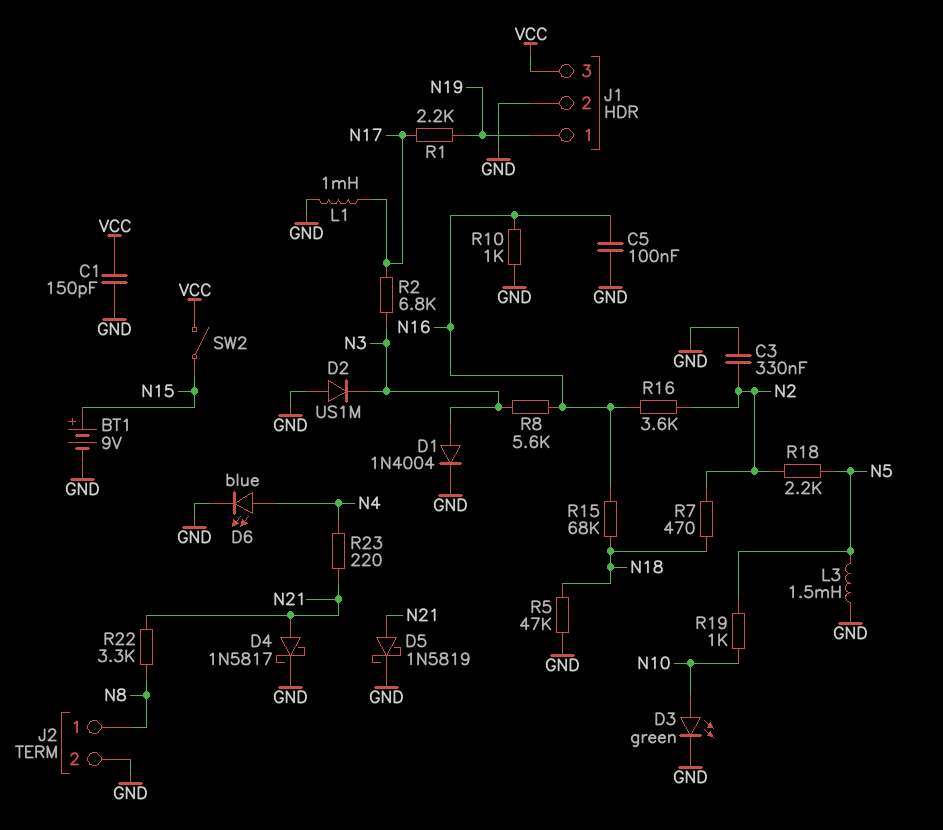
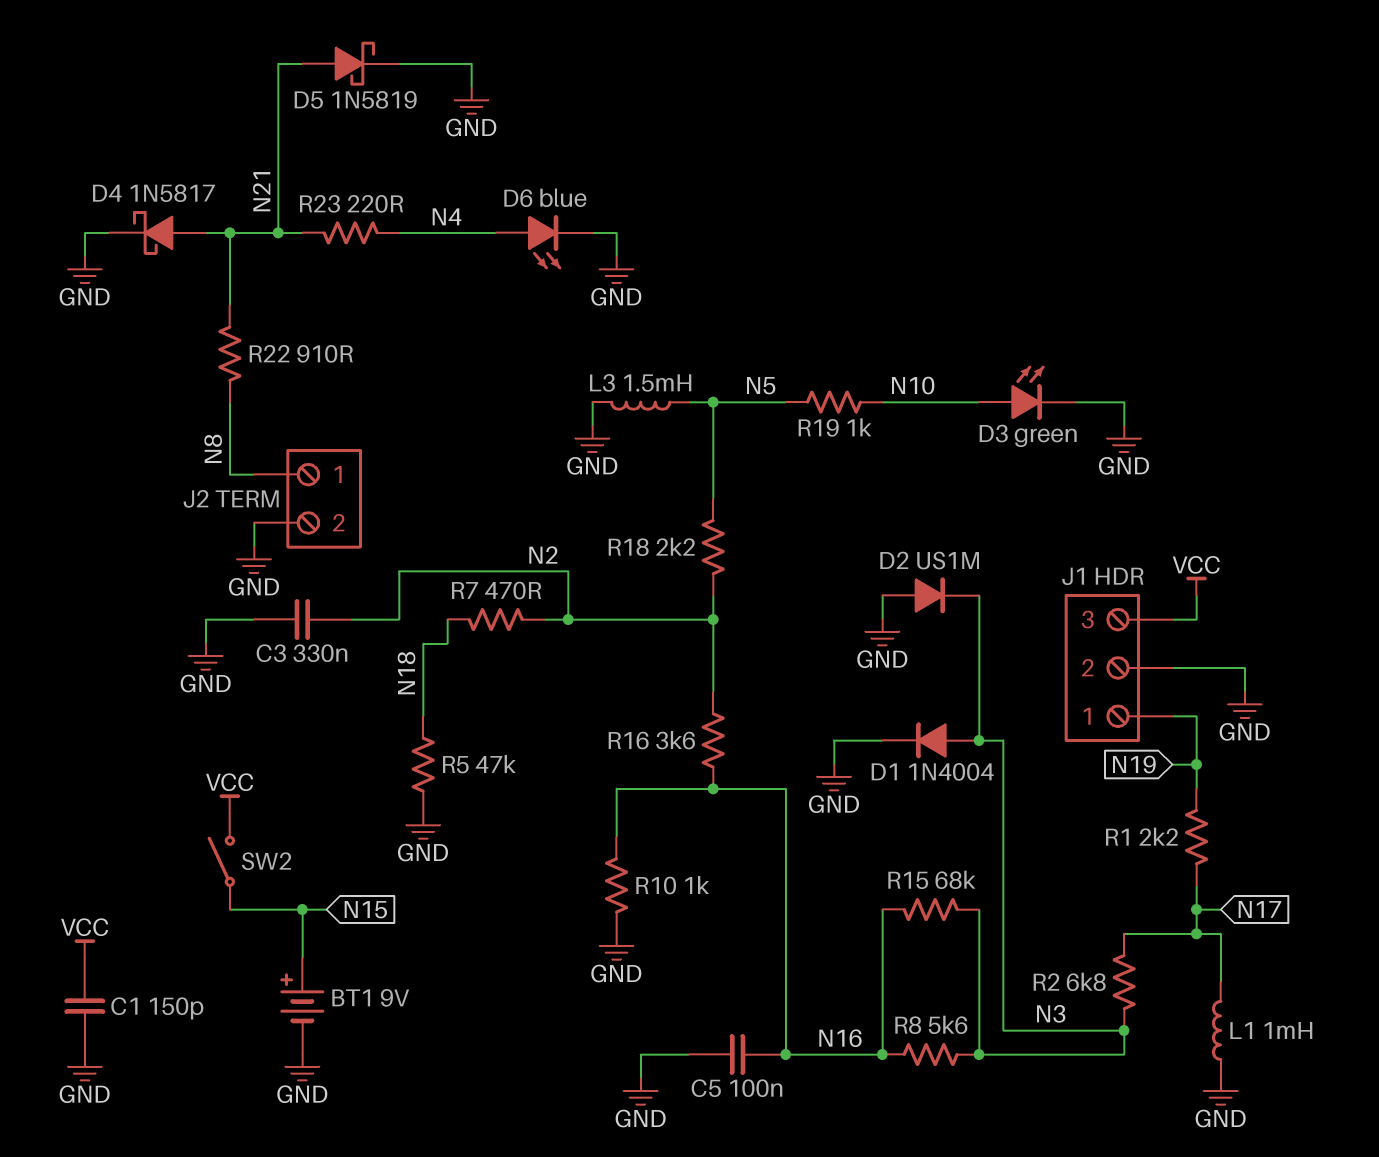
R15: 68k (N16, N18) -> 68k (N3, N16)
R22: 3.3k (N8, N21) -> 910 (N8, N21)

